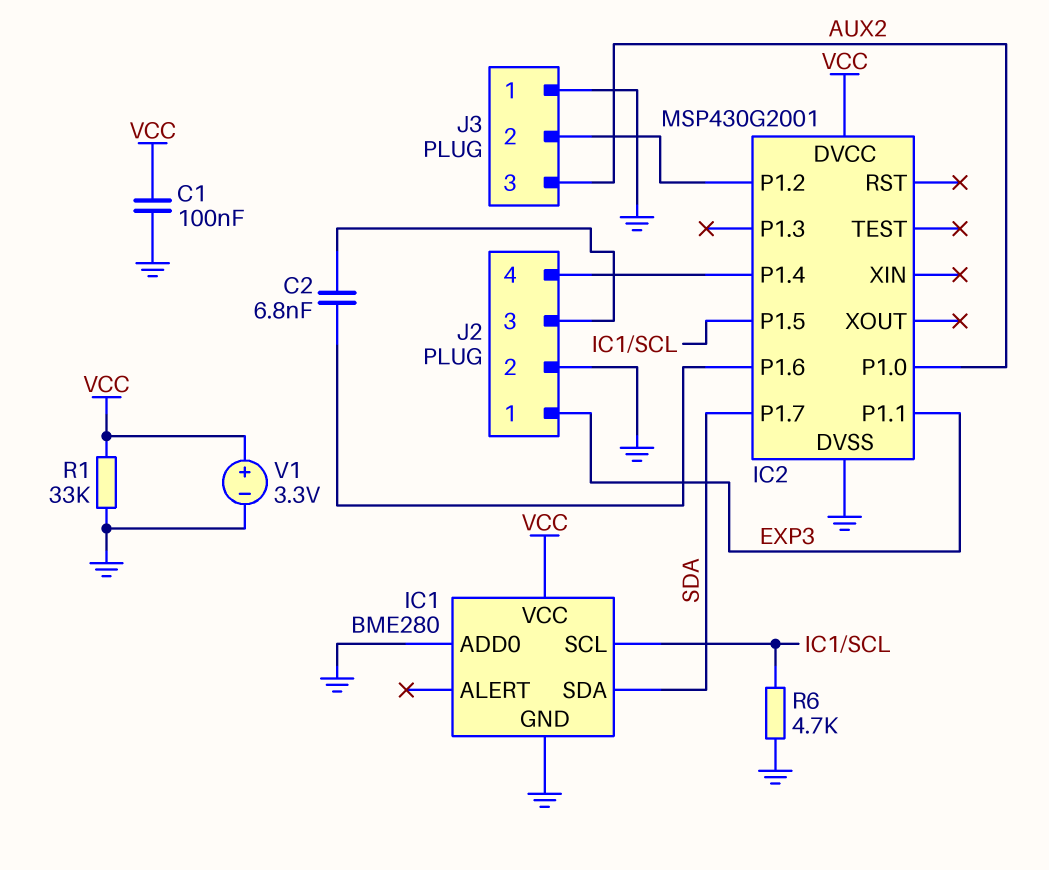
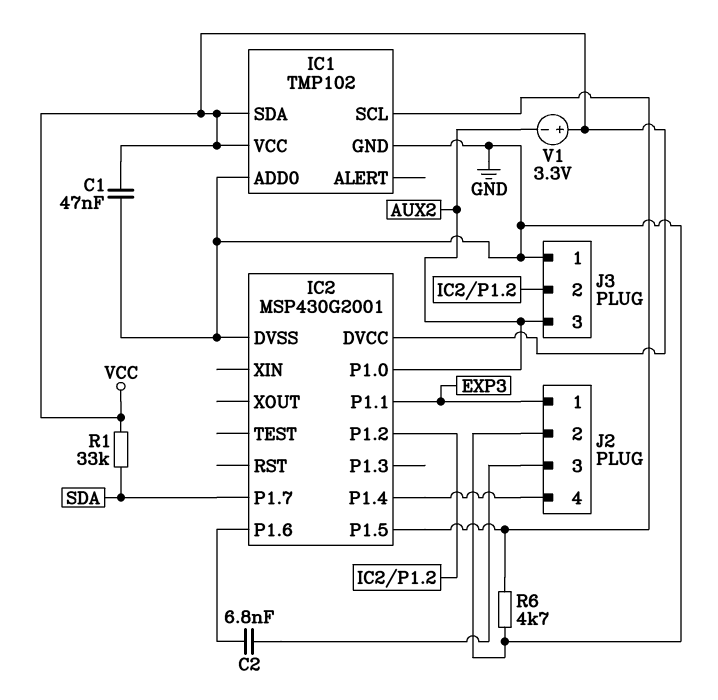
C1: 100nF (GND, VCC) -> 47nF (GND, VCC)
IC1: BME280 -> TMP102
IC1 pin SDA: SDA -> VCC
R1: 33k (GND, VCC) -> 33k (SDA, VCC)
V1: 3.3V (plus VCC, minus GND) -> 3.3V (plus VCC, minus AUX2)

